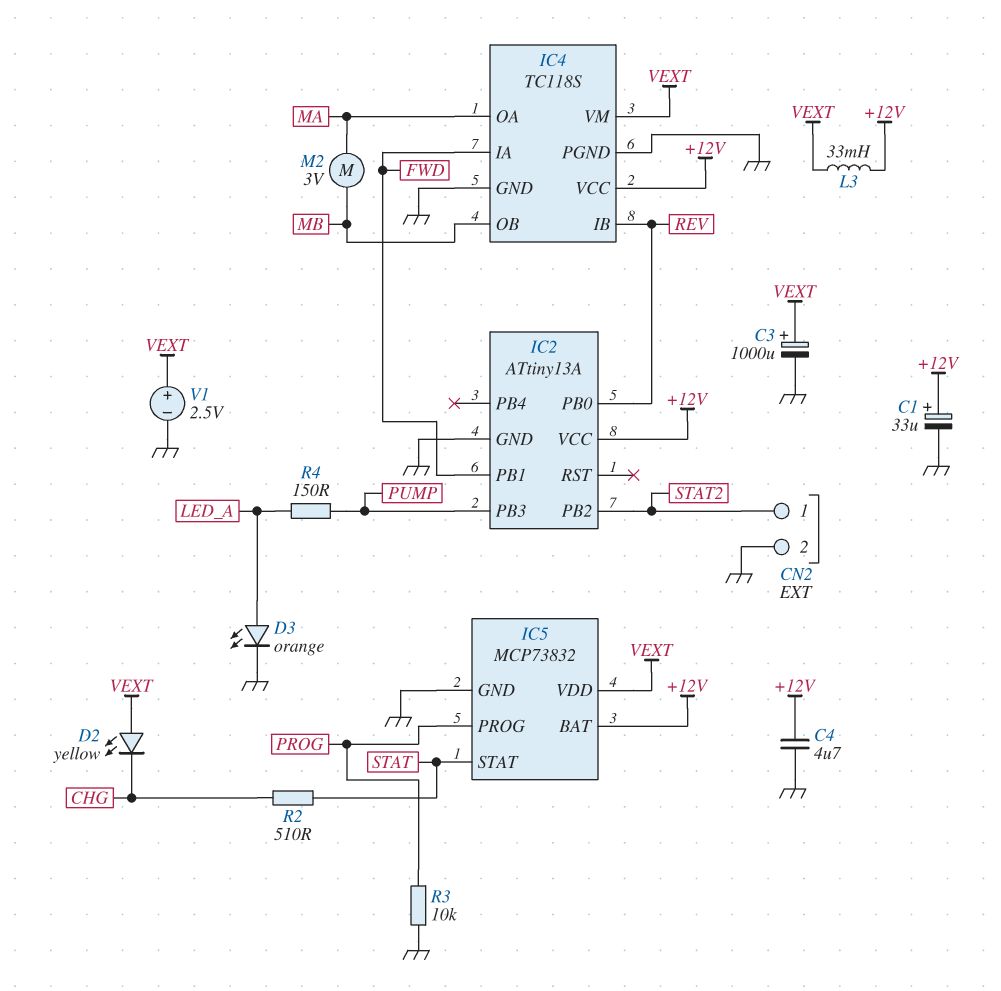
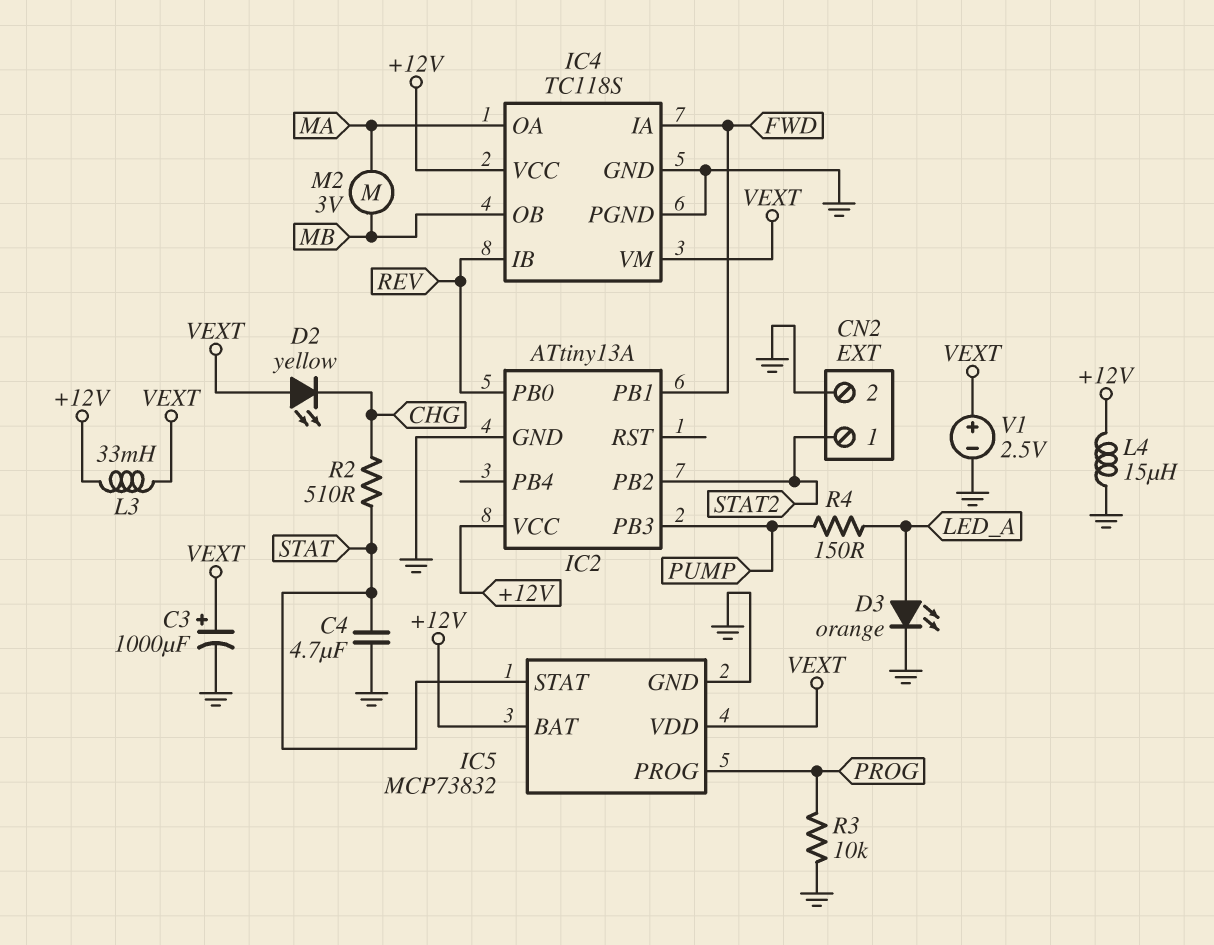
C1: 33uF (plus +12V, minus GND) -> none
C4: 4.7uF (+12V, GND) -> 4.7uF (GND, STAT)
L4: none -> 15uH (+12V, GND)

